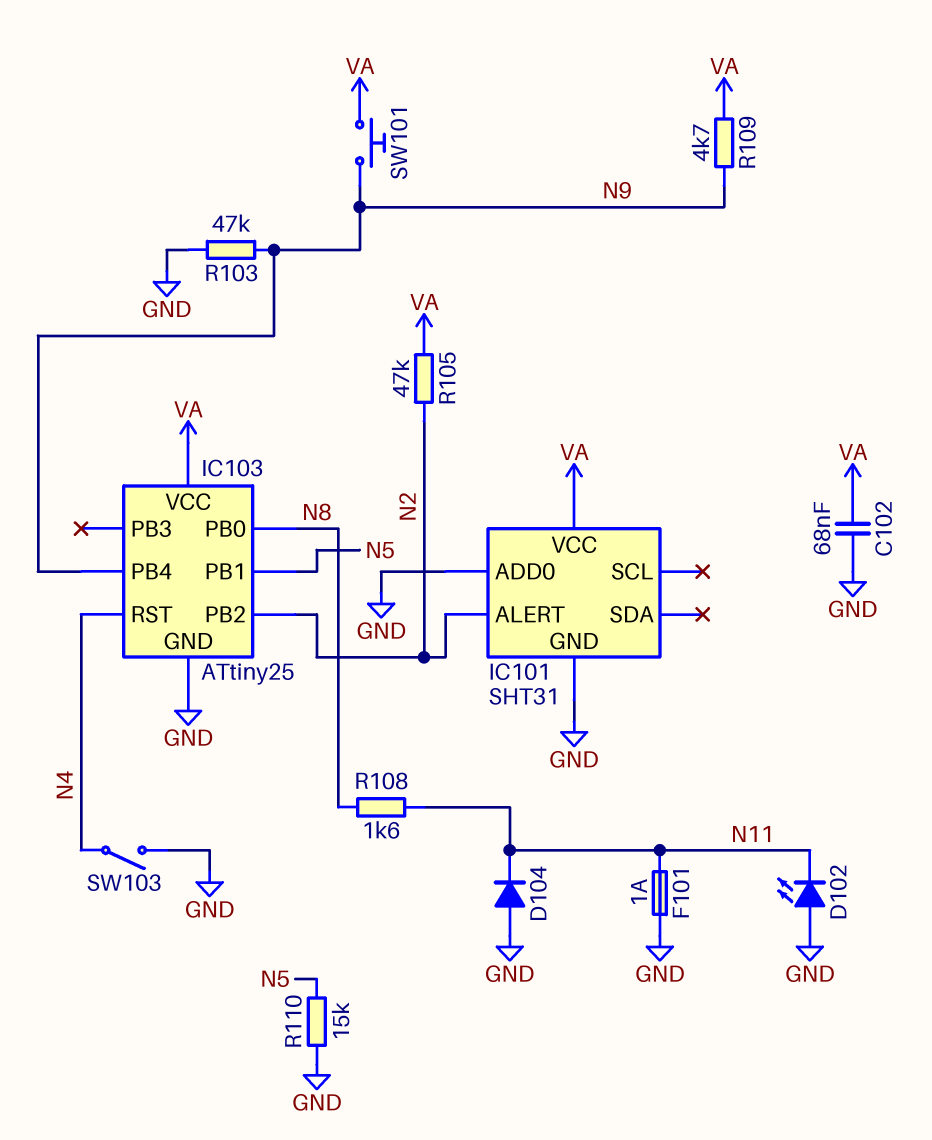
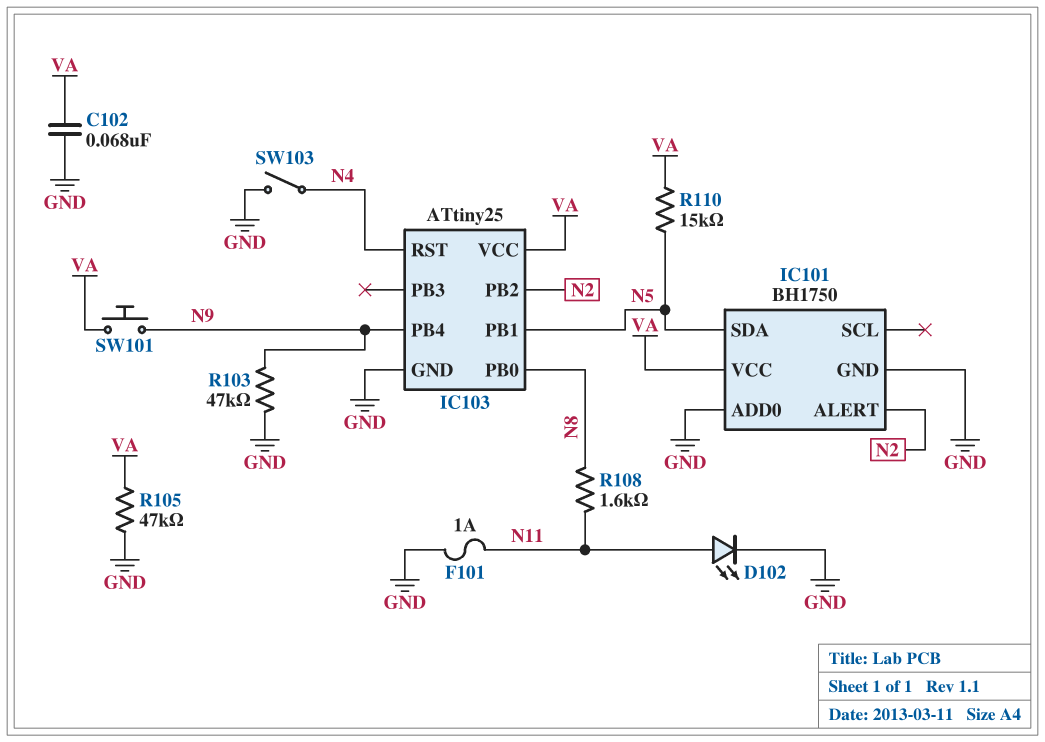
D102: LED (A GND, K N11) -> LED (A N11, K GND)
D104: diode (A GND, K N11) -> none
IC101: SHT31 -> BH1750
IC101 pin SDA: none -> N5
R105: 47k (N2, VA) -> 47k (GND, VA)
R109: 4.7k (N9, VA) -> none
R110: 15k (GND, N5) -> 15k (N5, VA)

